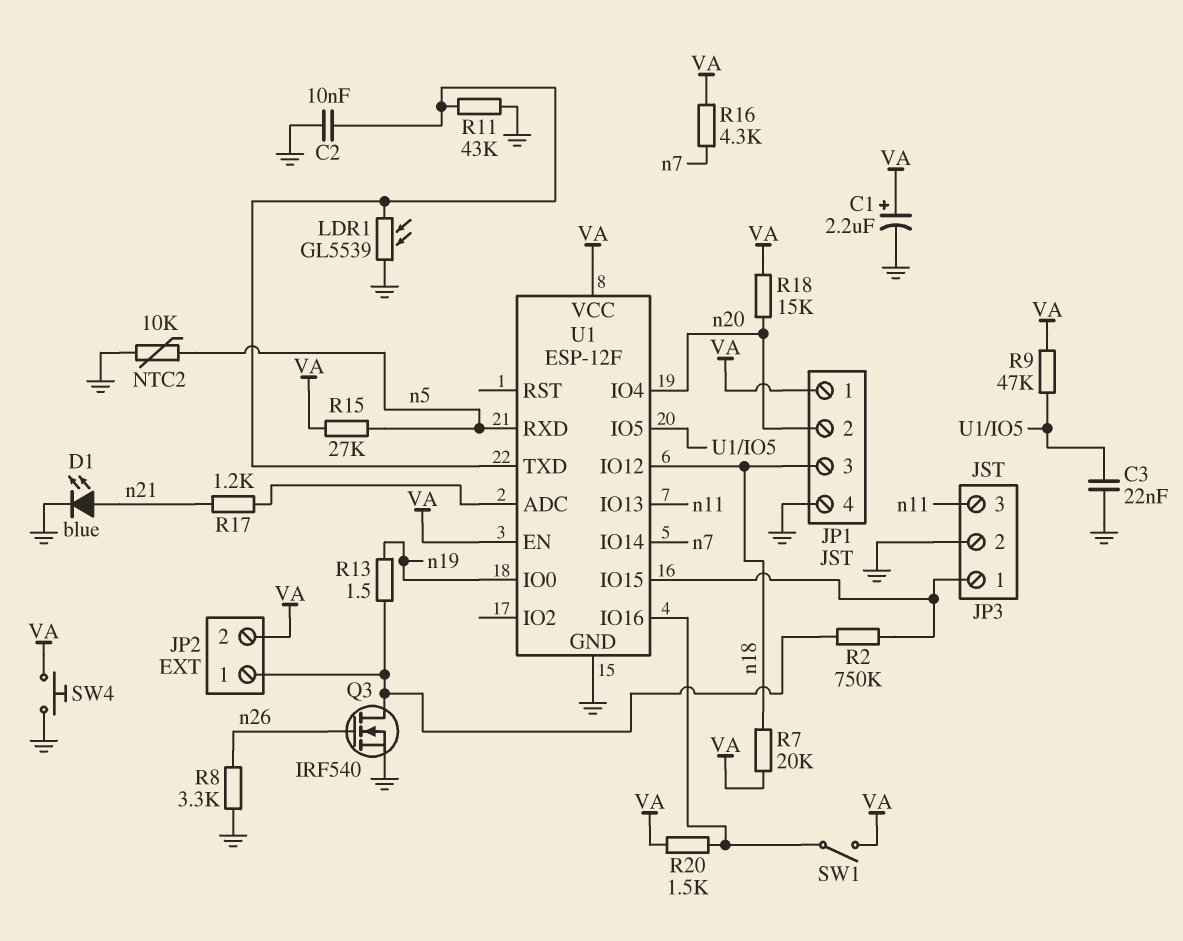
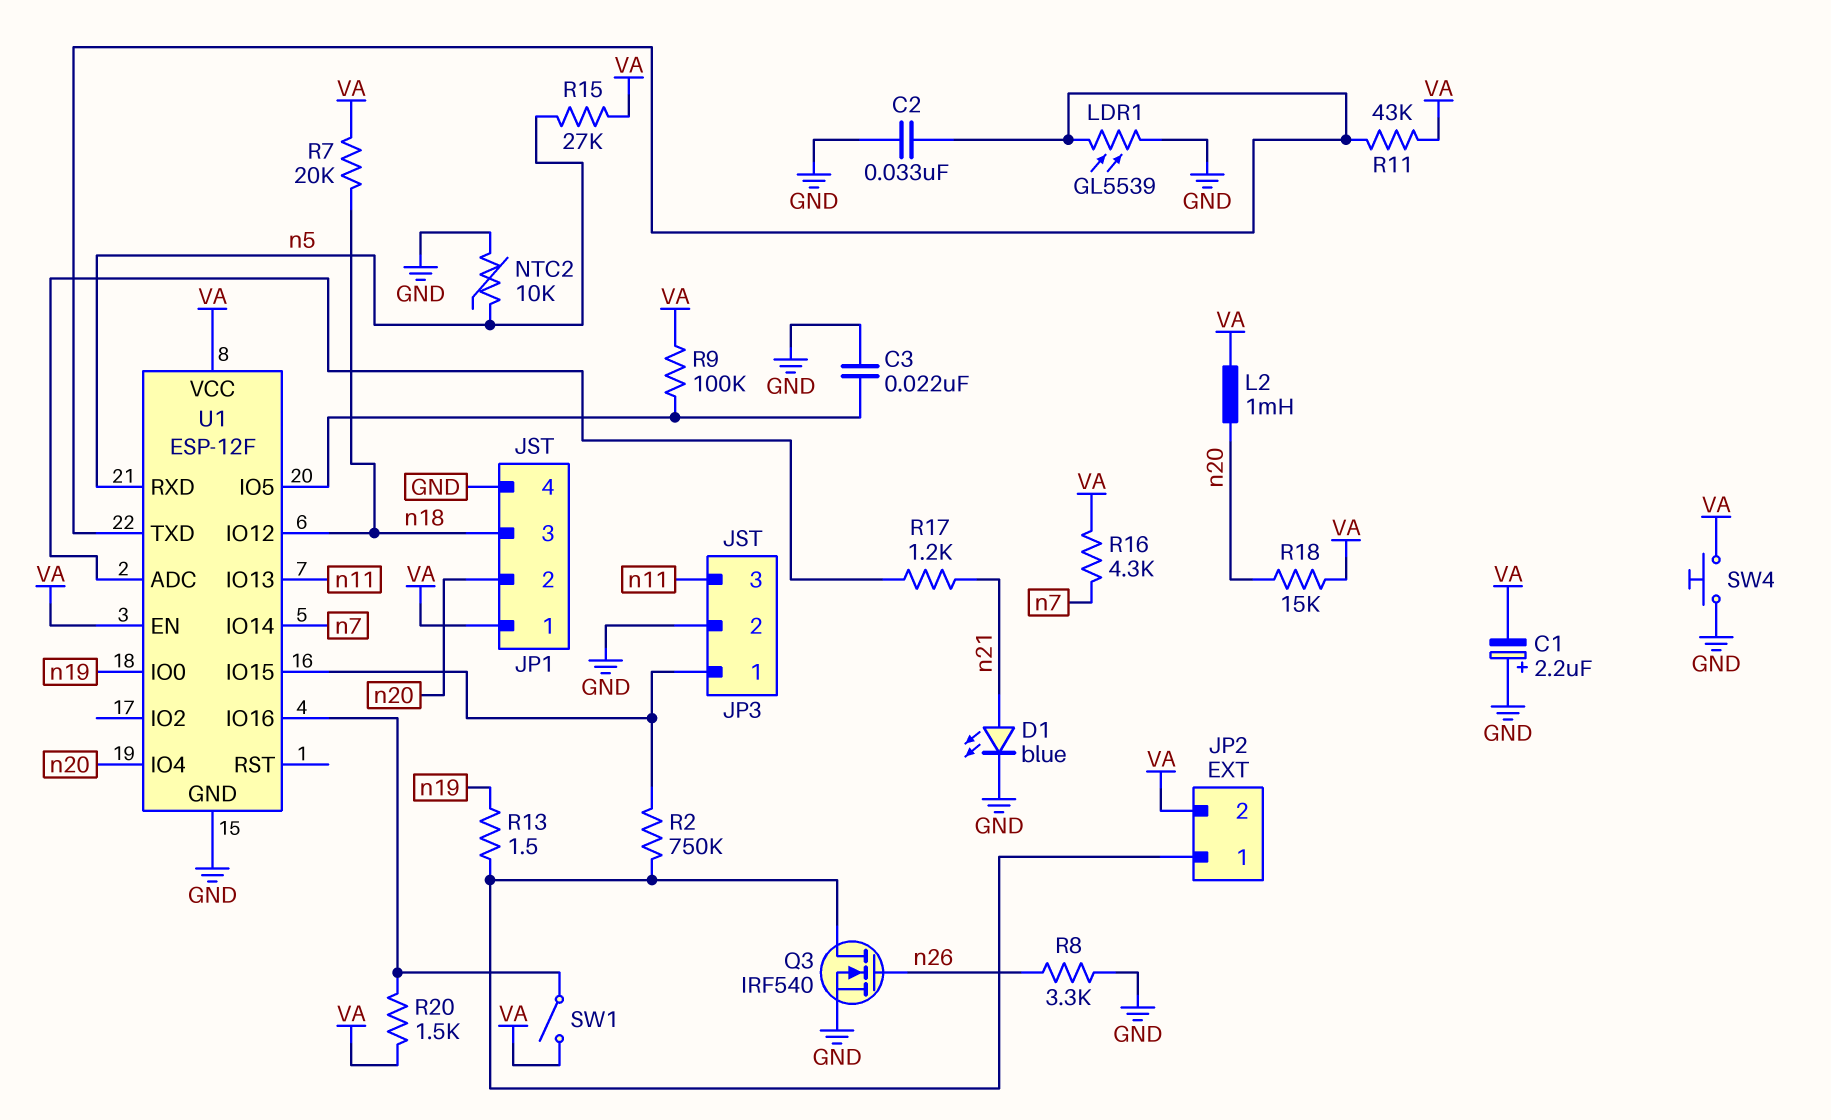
C1: 2.2uF (plus VA, minus GND) -> 2.2uF (plus GND, minus VA)
C2: 10nF (GND, U1/TXD) -> 33nF (GND, U1/TXD)
L2: none -> 1mH (VA, n20)
R9: 47k (U1/IO5, VA) -> 100k (U1/IO5, VA)
R11: 43k (GND, U1/TXD) -> 43k (U1/TXD, VA)

